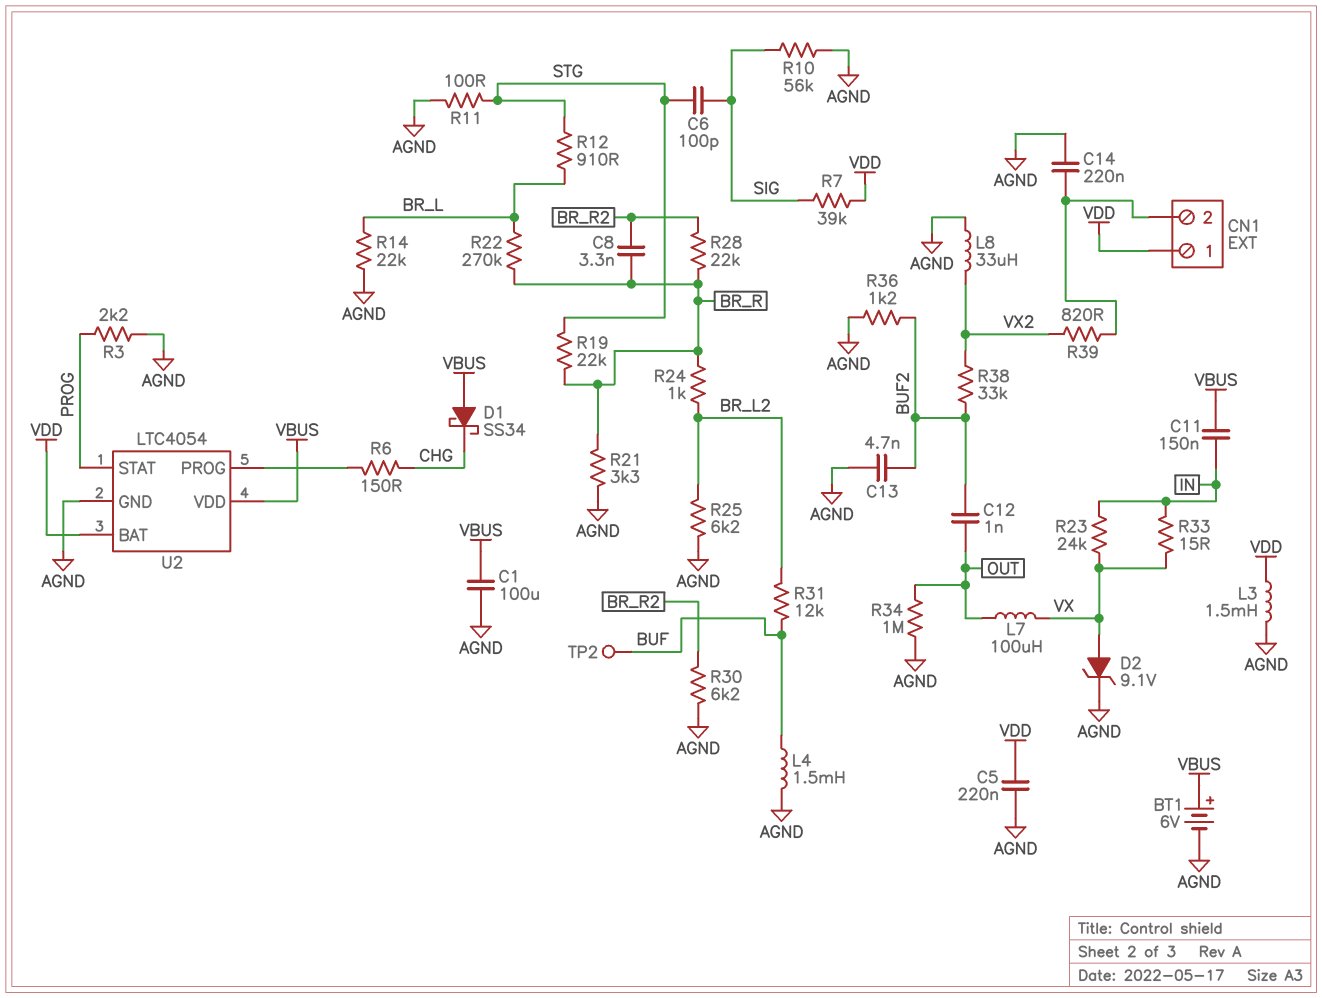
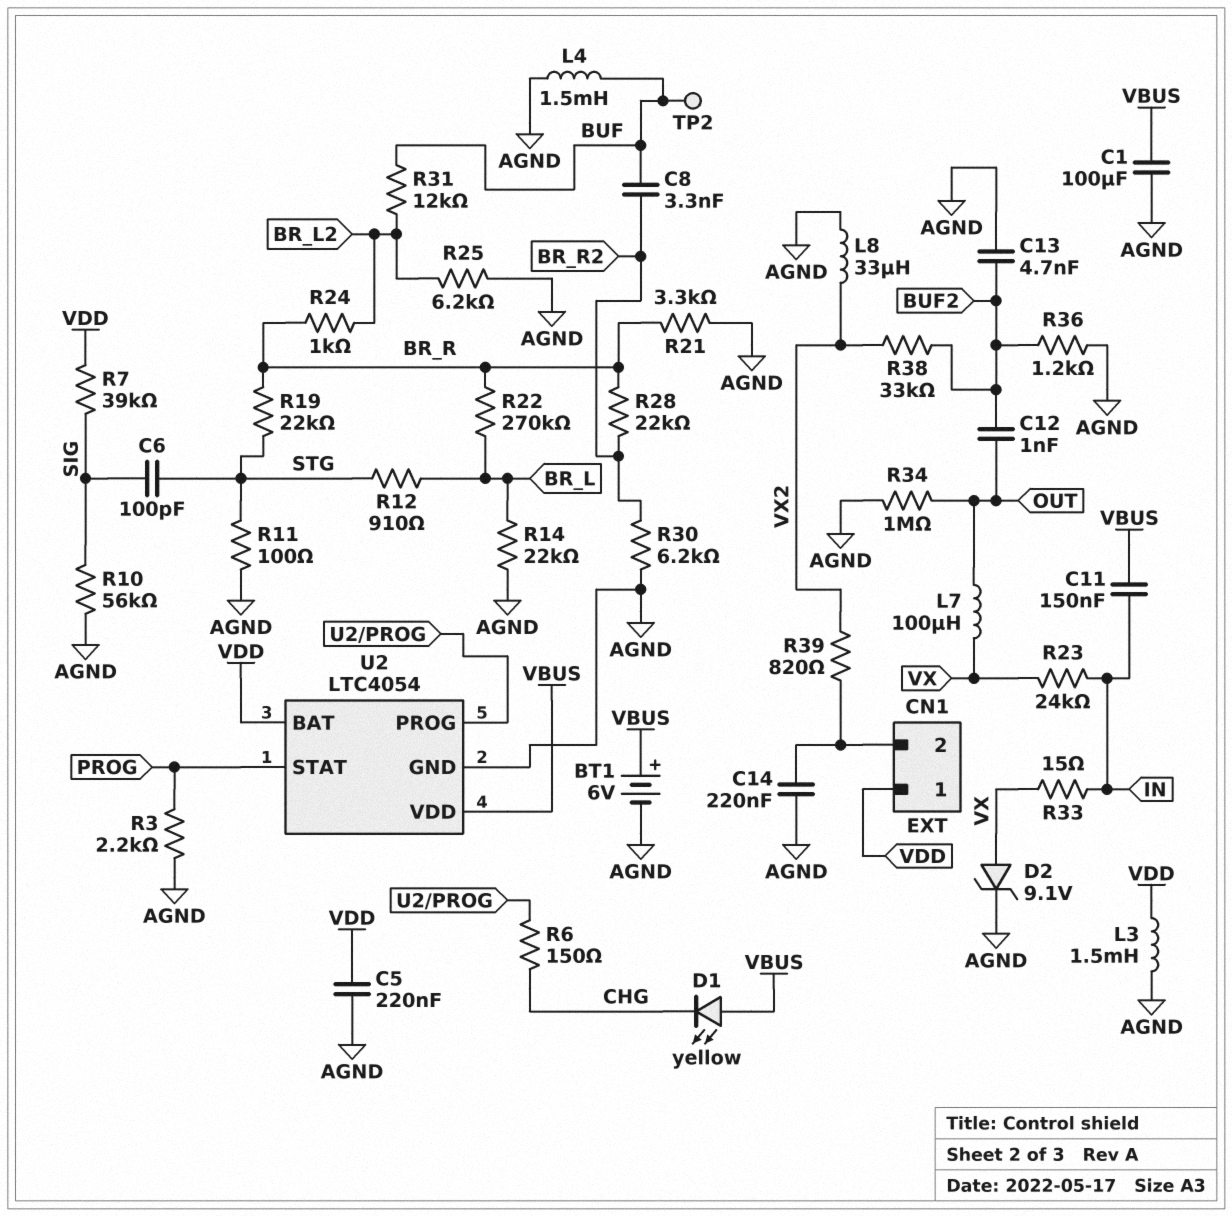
C8: 3.3nF (BR_R, BR_R2) -> 3.3nF (BR_R2, BUF)
D1: schottky SS34 (A VBUS, K CHG) -> LED yellow (A VBUS, K CHG)

